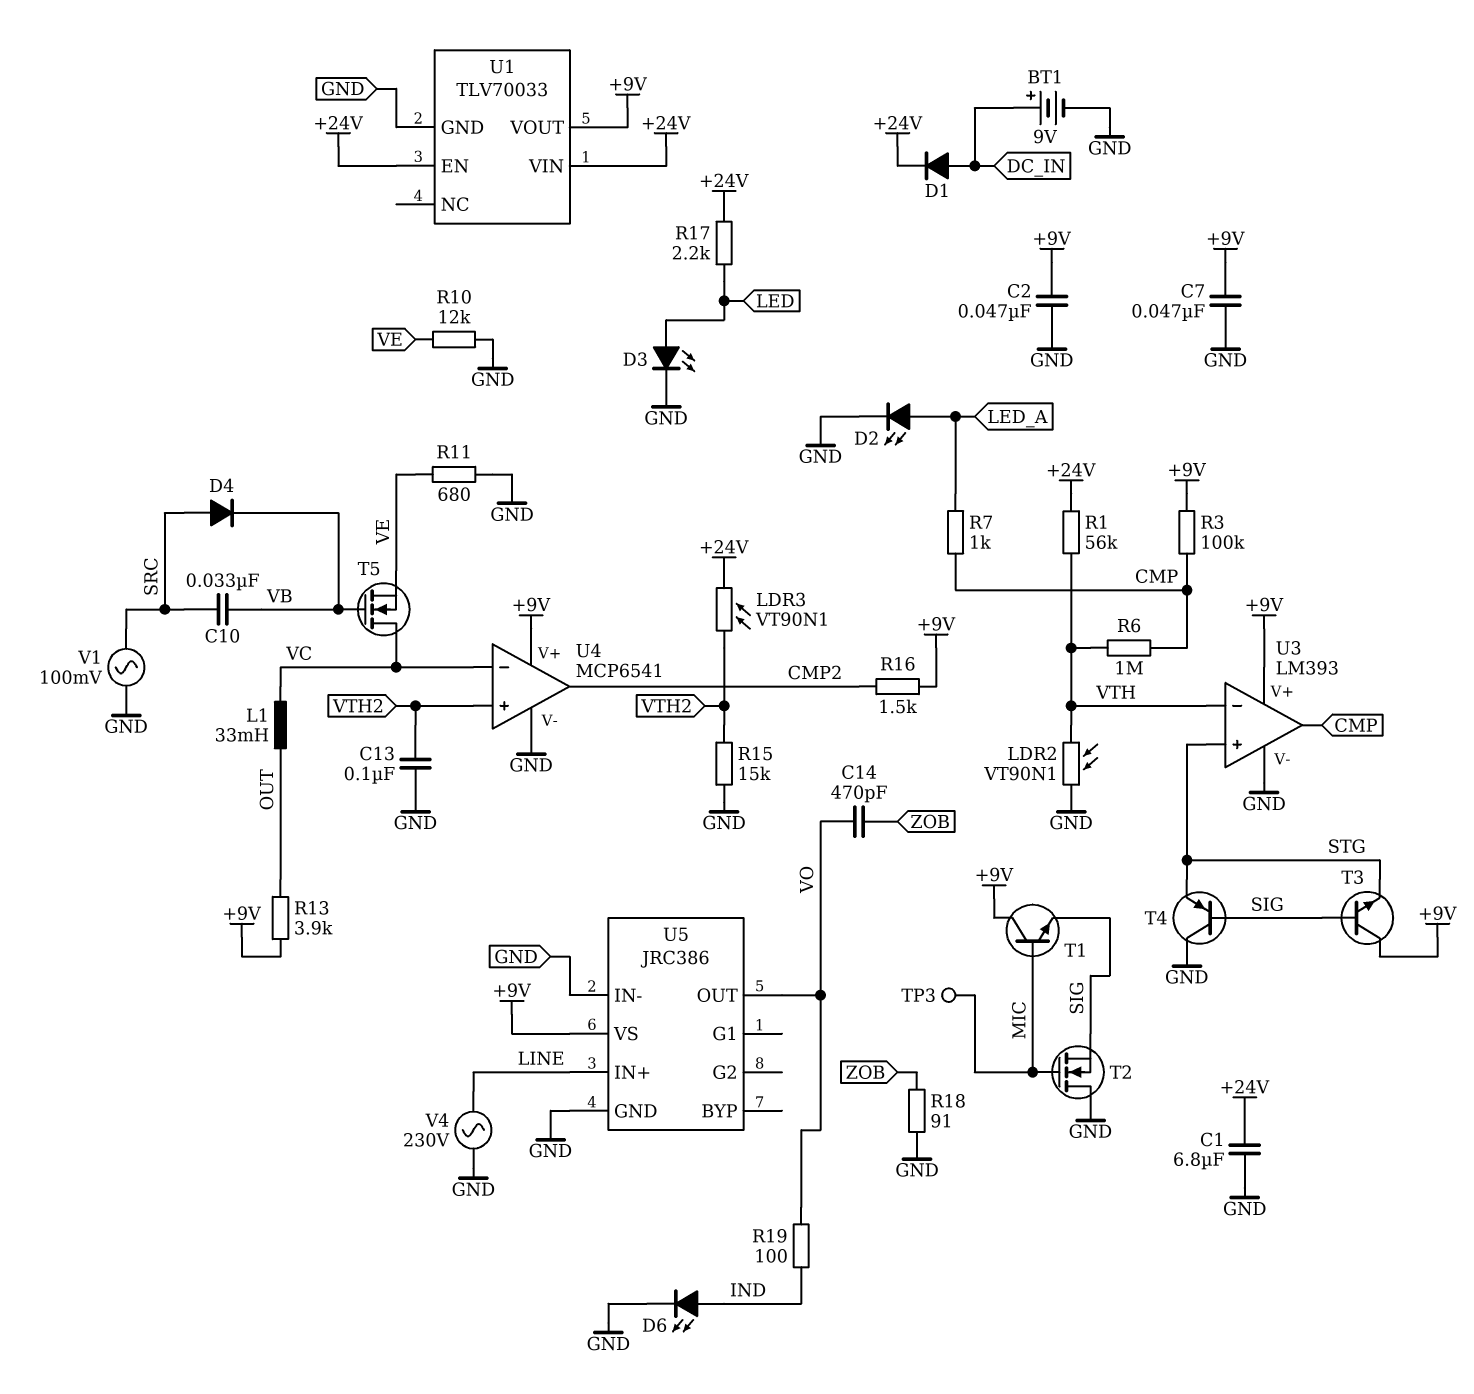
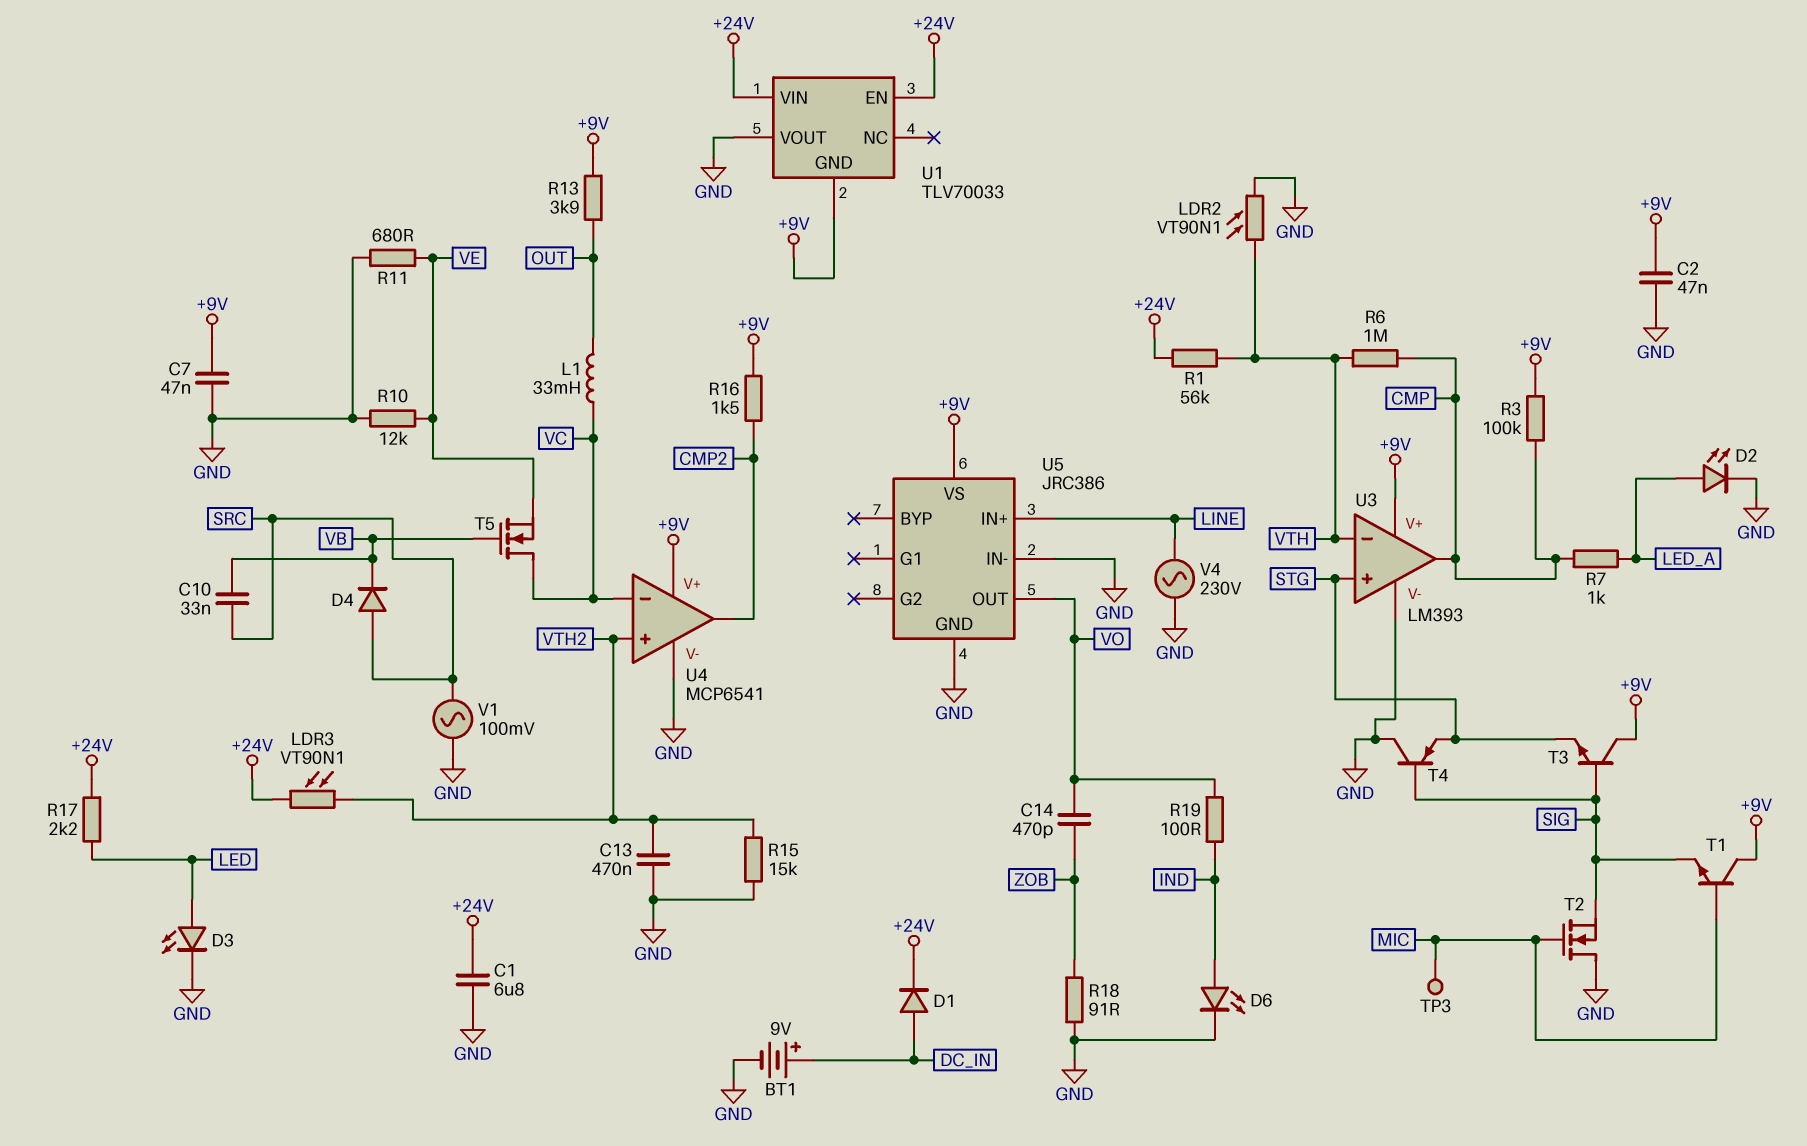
C13: 100nF (GND, VTH2) -> 470nF (GND, VTH2)
U1 pin GND: GND -> +9V
U1 pin VOUT: +9V -> GND

